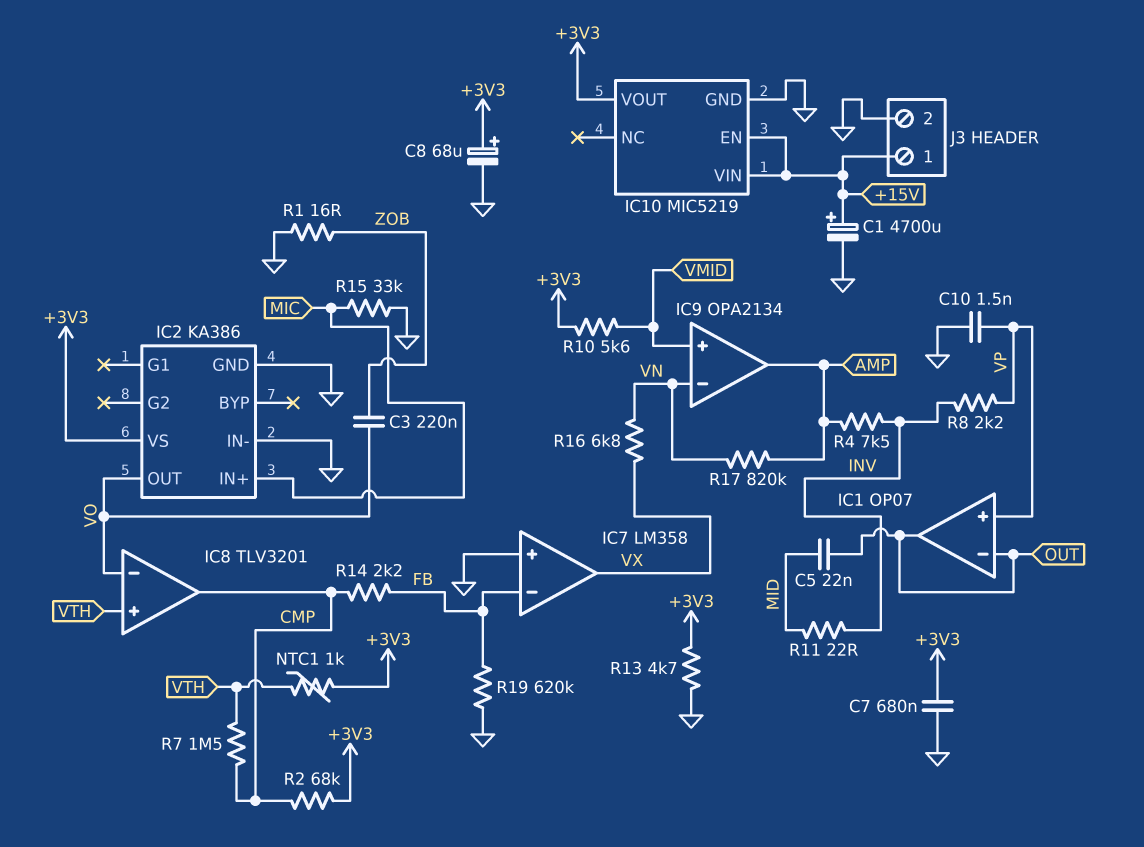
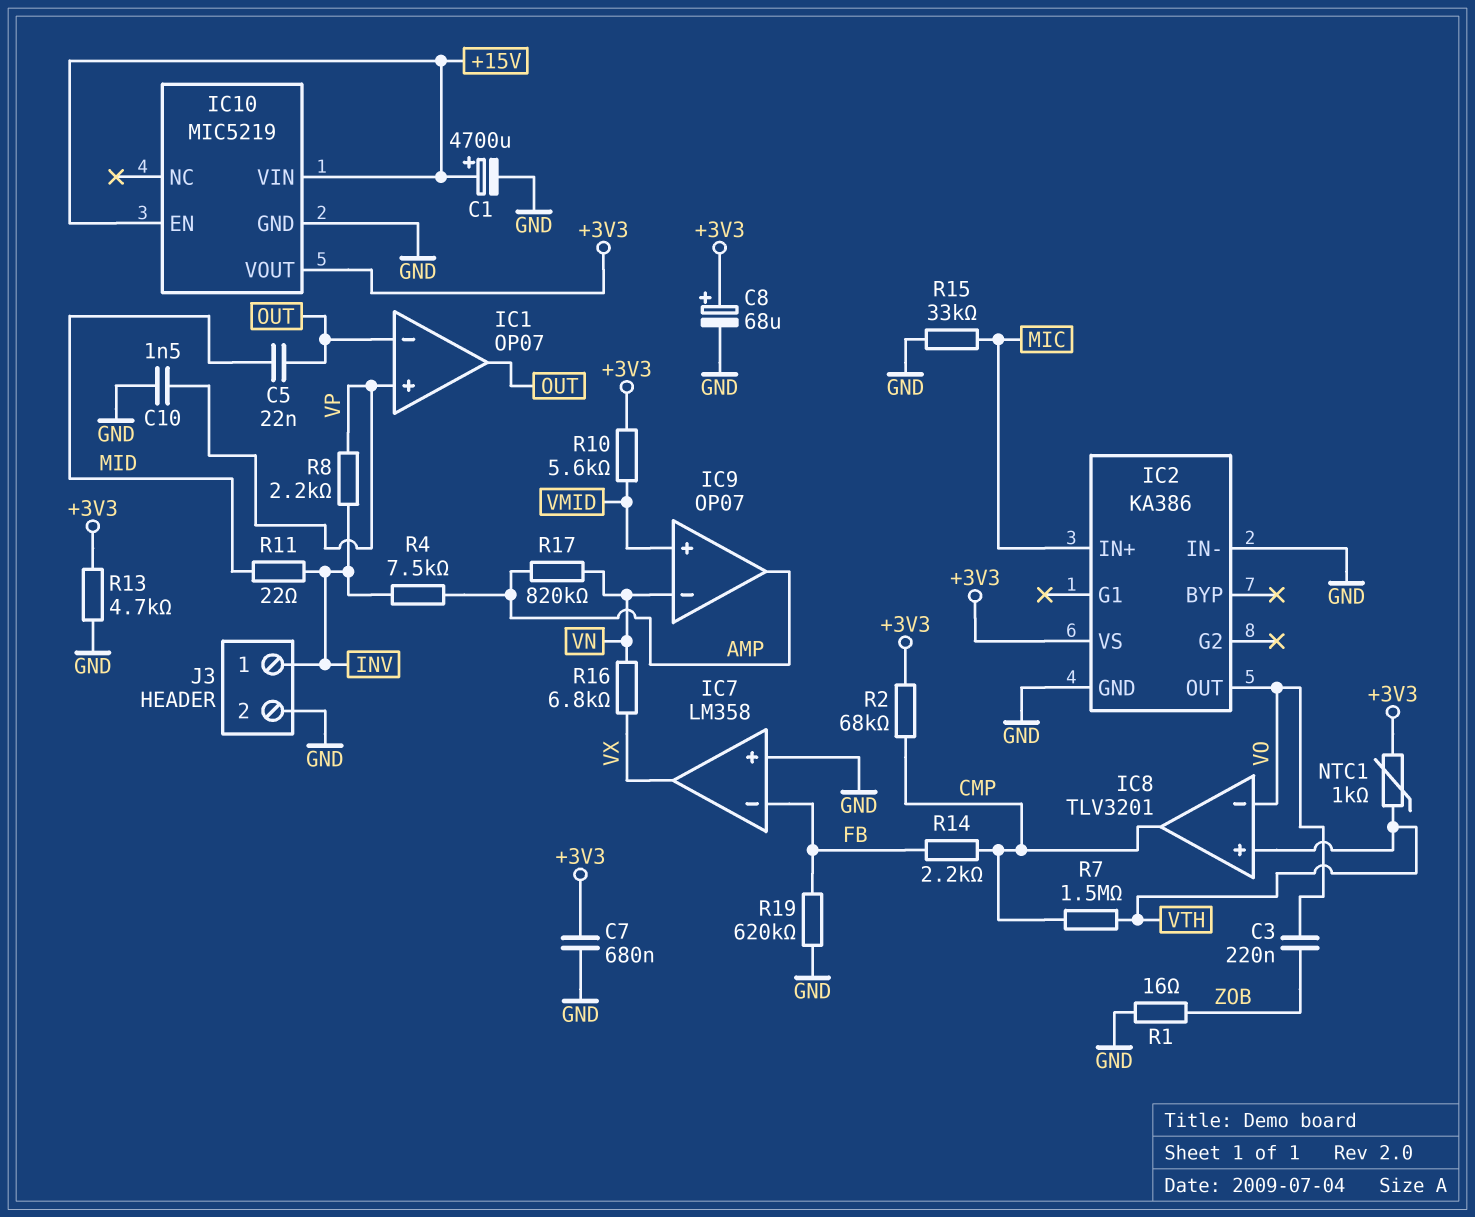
IC9: OPA2134 -> OP07
J3 pin 1: +15V -> INV

